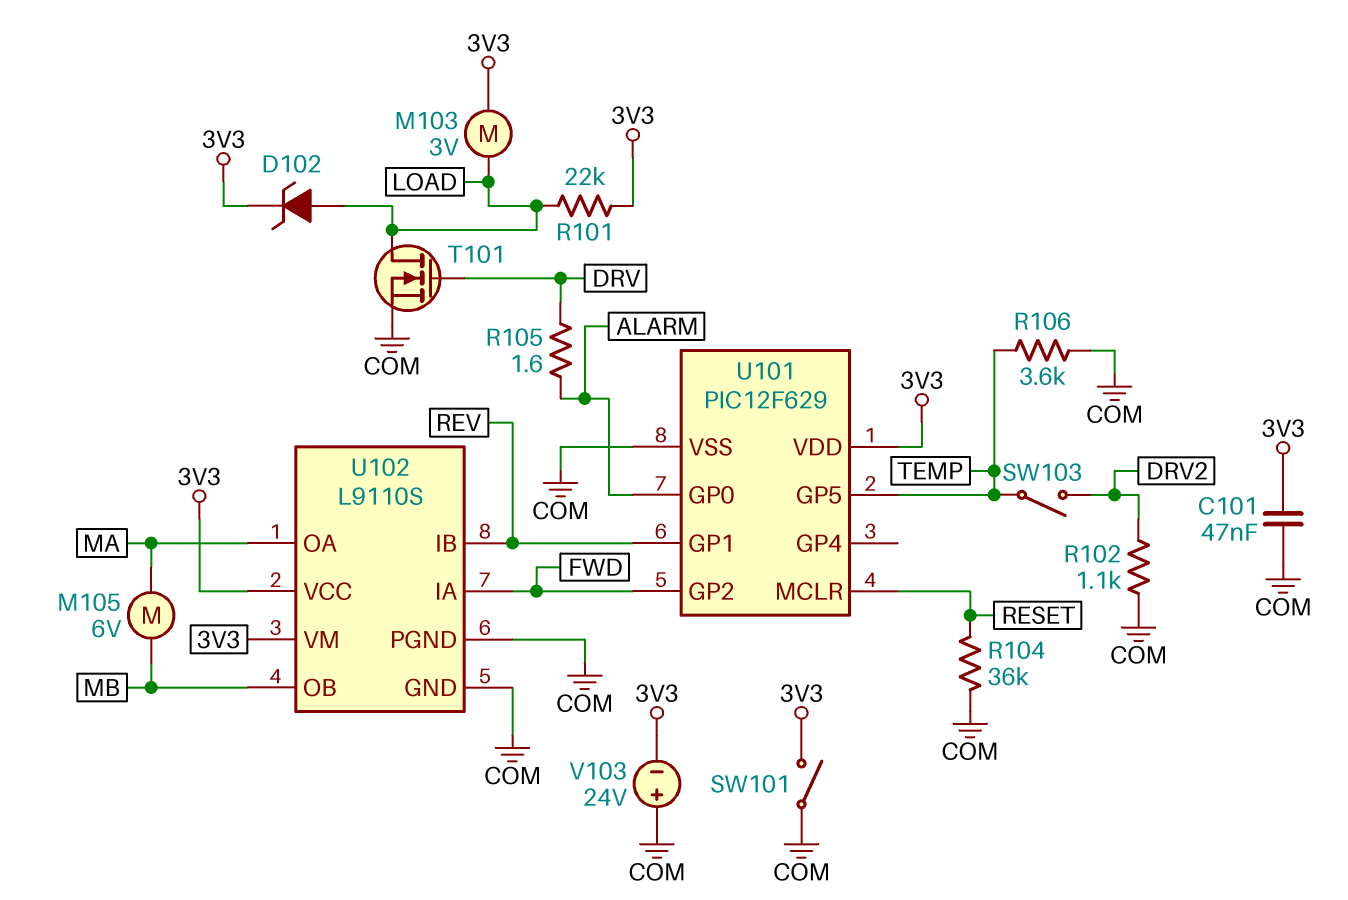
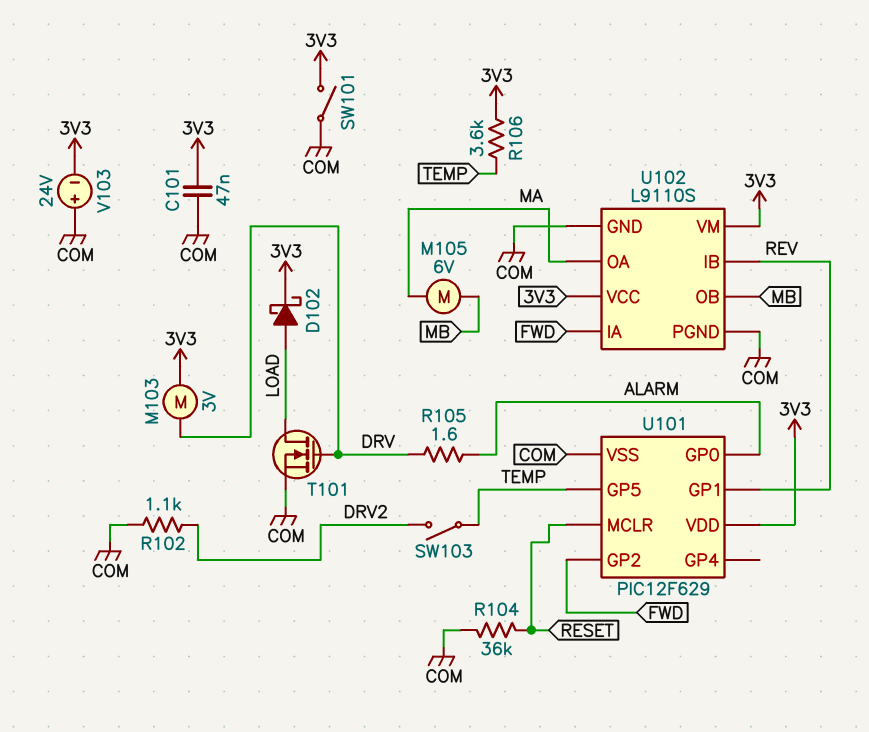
D102: zener (A LOAD, K 3V3) -> schottky (A LOAD, K 3V3)
M103: motor 3V (3V3, LOAD) -> motor 3V (3V3, DRV)
R101: 22k (3V3, LOAD) -> none
R106: 3.6k (COM, TEMP) -> 3.6k (3V3, TEMP)

